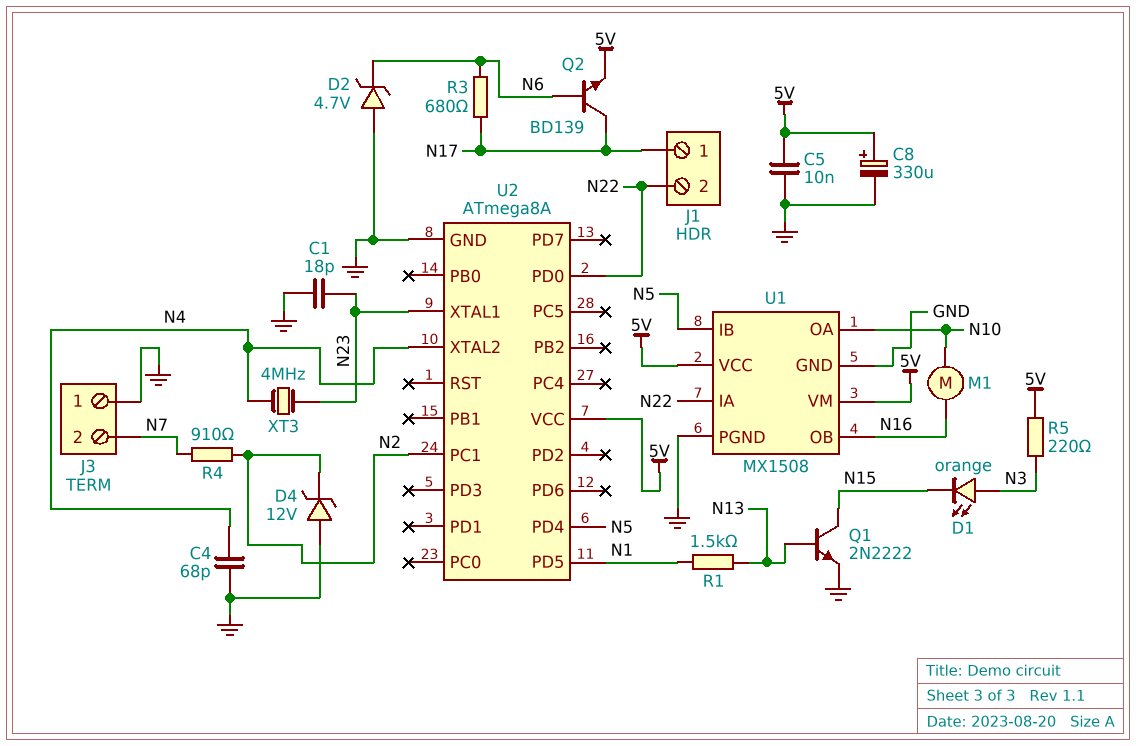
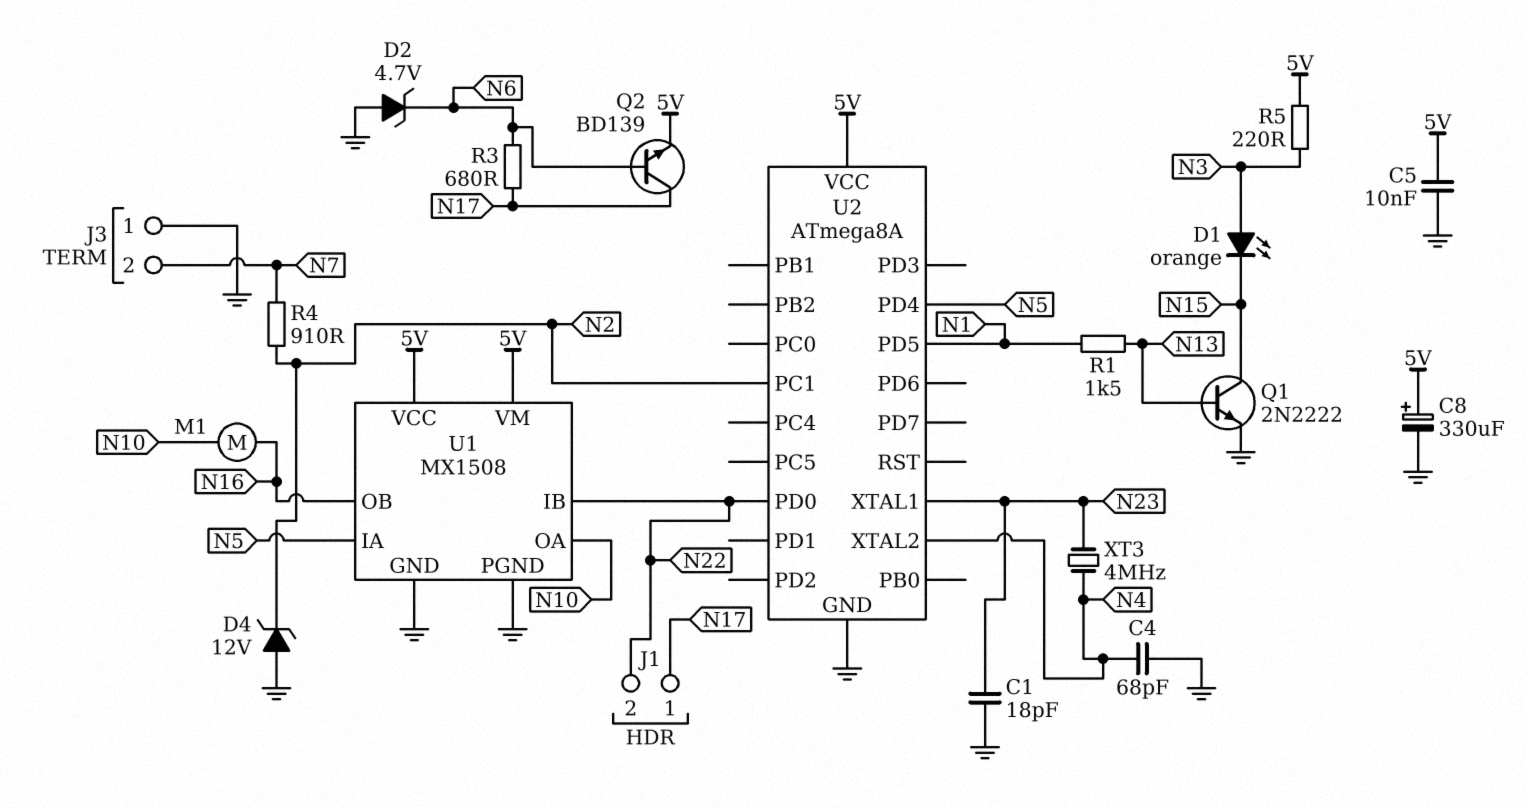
U1 pin IA: N22 -> N5
U1 pin IB: N5 -> N22

